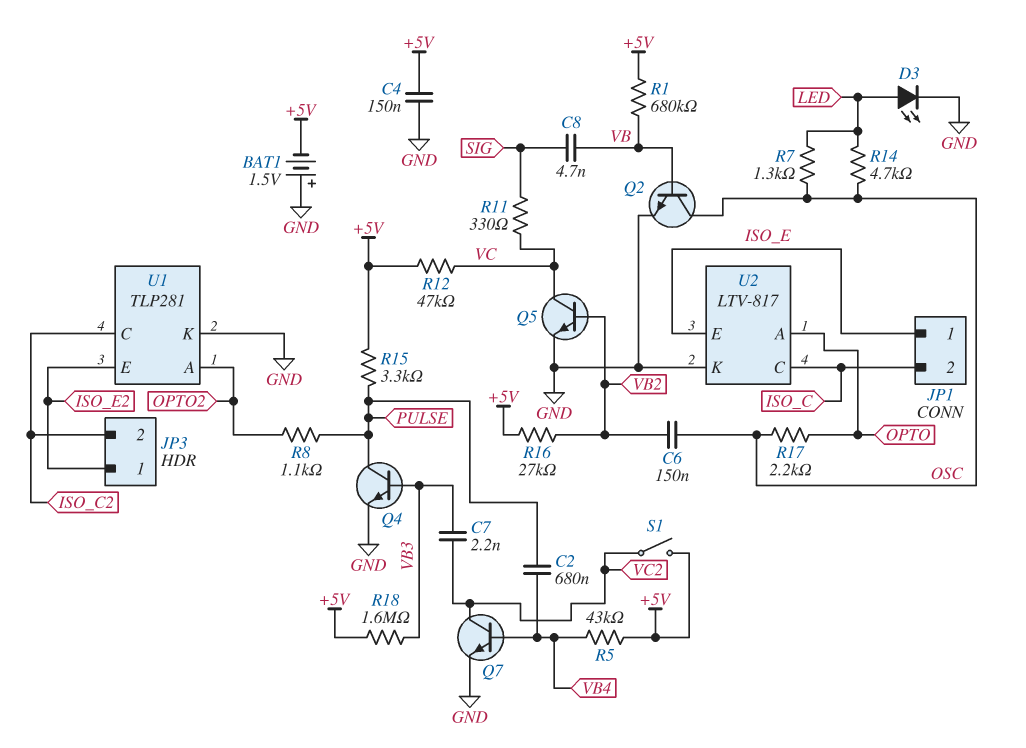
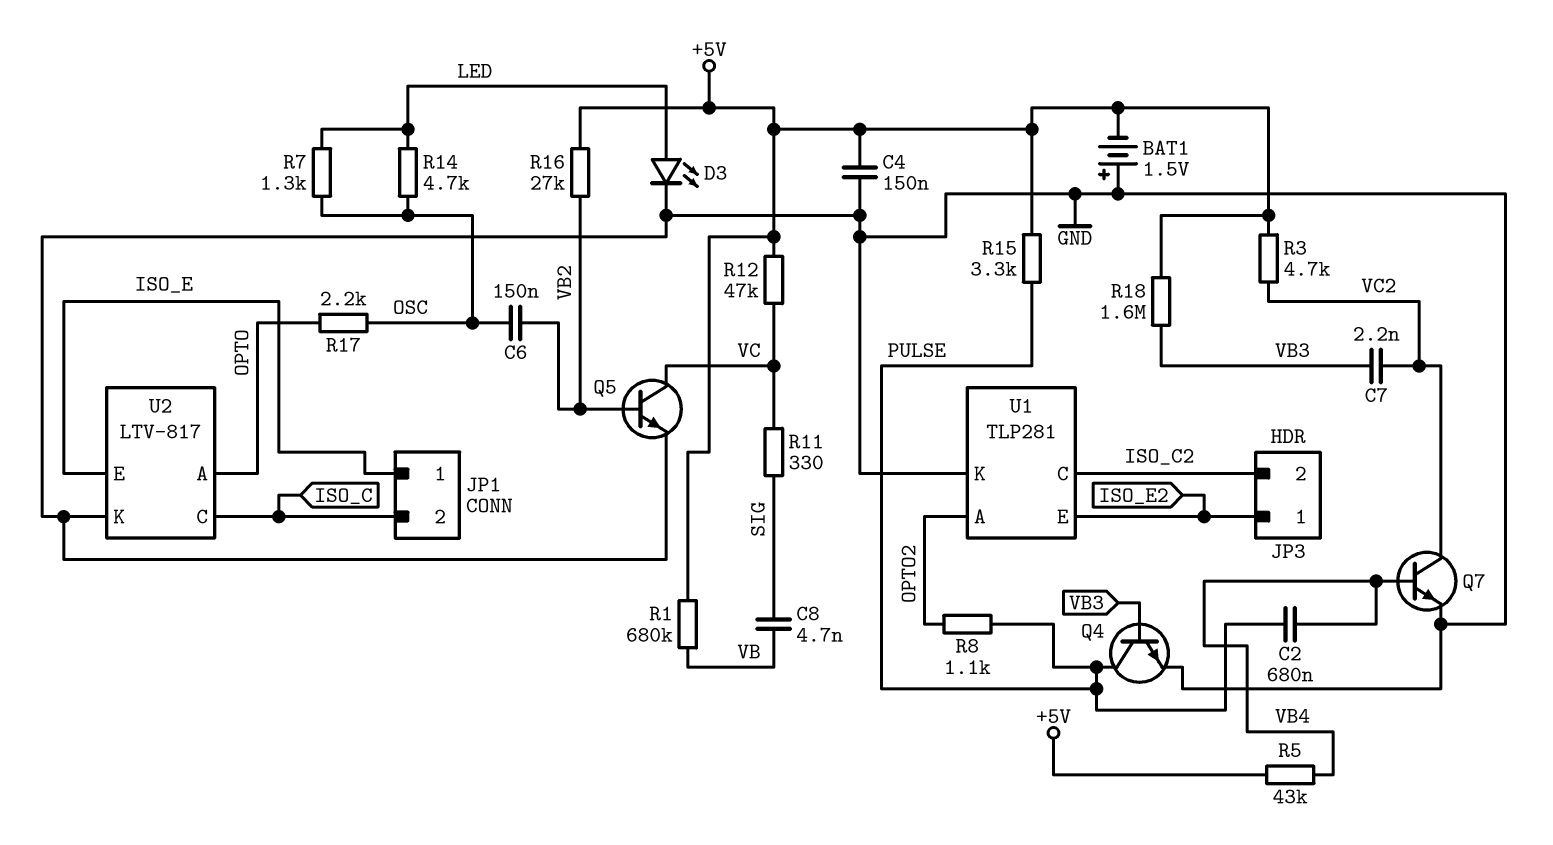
Q2: NPN (B VB, C OSC, E GND) -> none
R3: none -> 4.7k (+5V, VC2)
S1: switch (+5V, VC2) -> none

